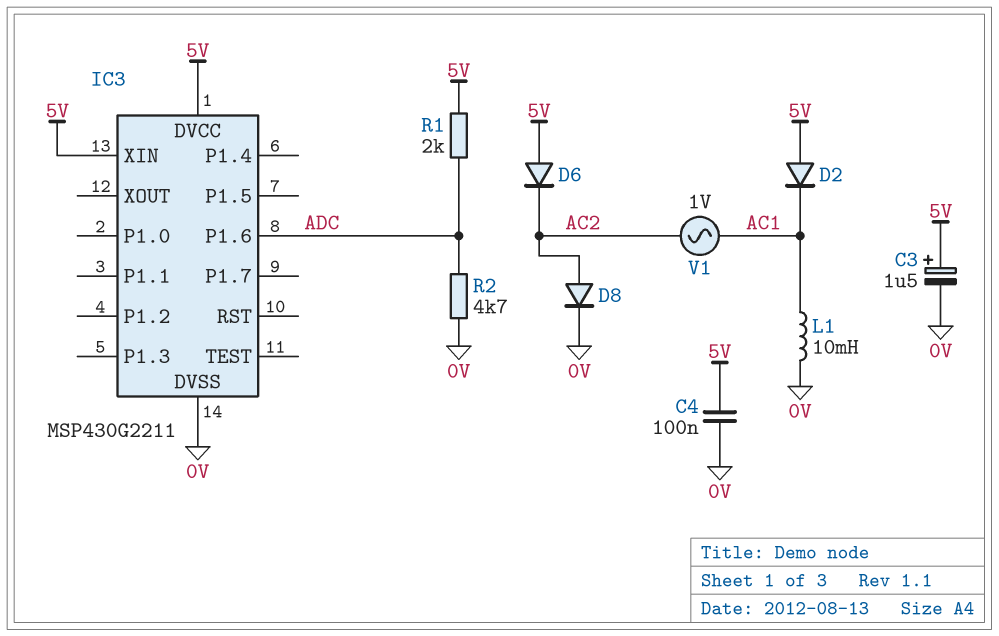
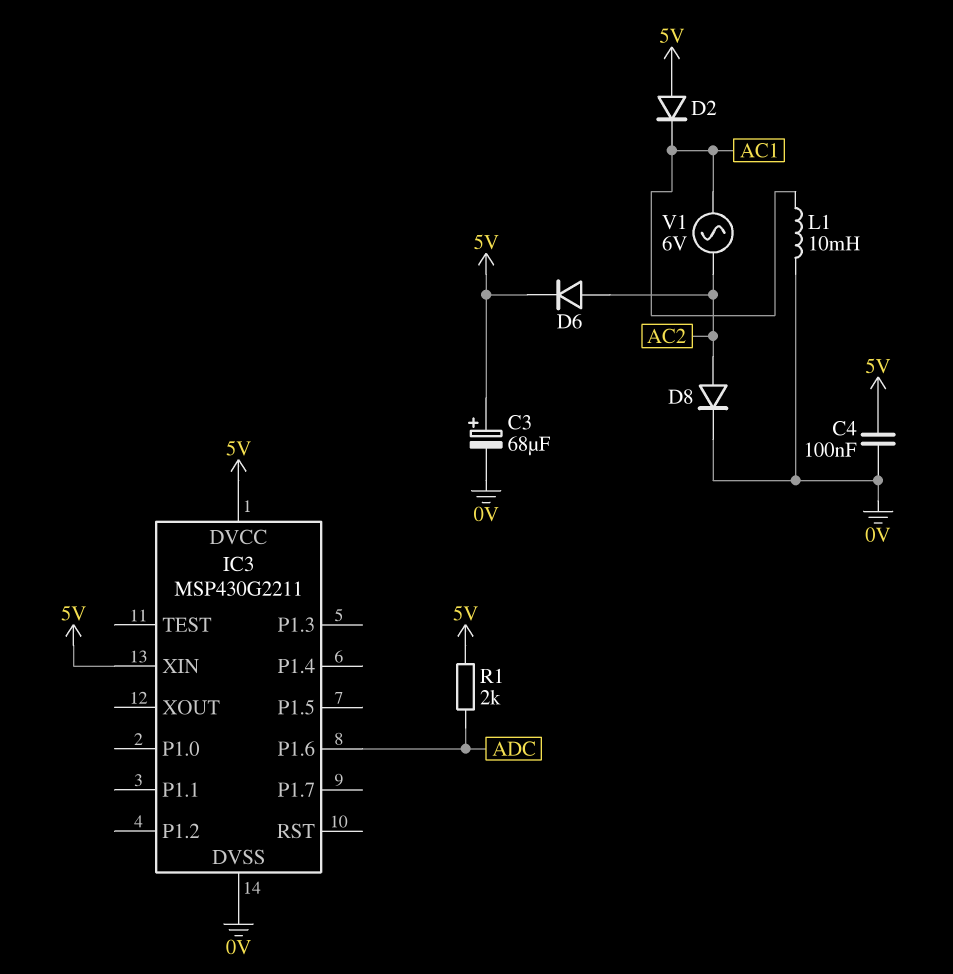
C3: 1.5uF (plus 5V, minus 0V) -> 68uF (plus 5V, minus 0V)
D6: diode (A 5V, K AC2) -> diode (A AC2, K 5V)
R2: 4.7k (0V, ADC) -> none
V1: AC 1V (AC1, AC2) -> AC 6V (AC1, AC2)

